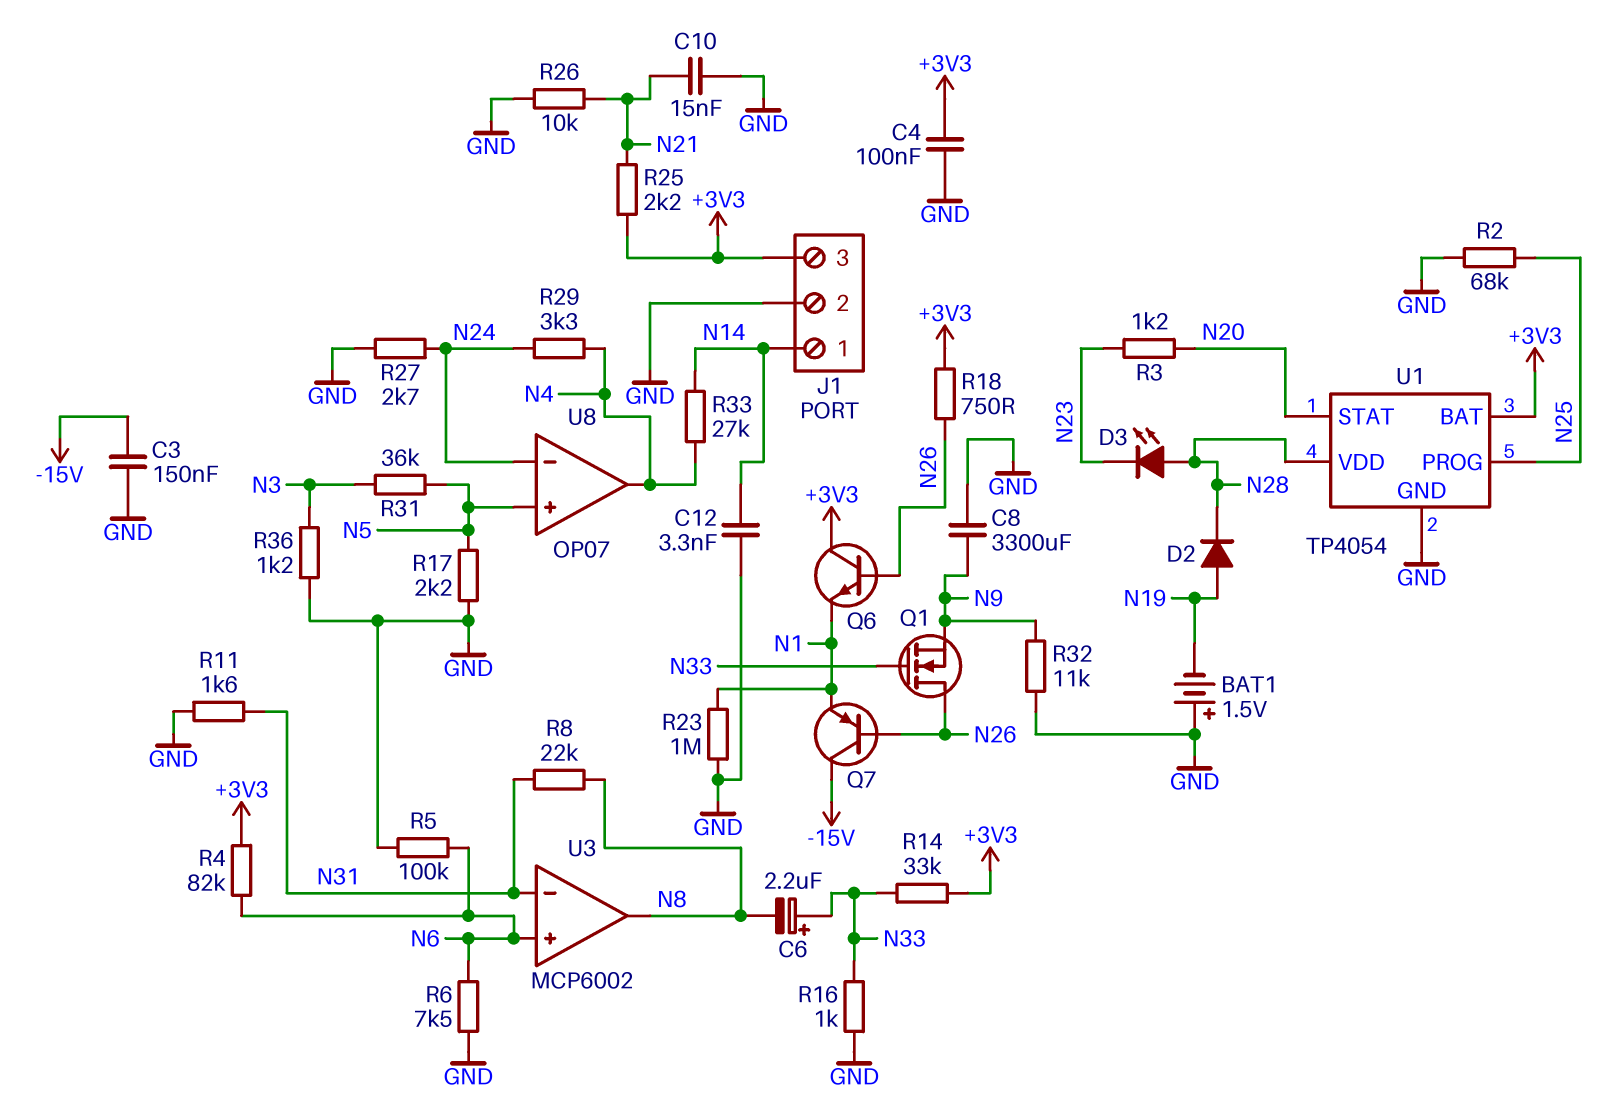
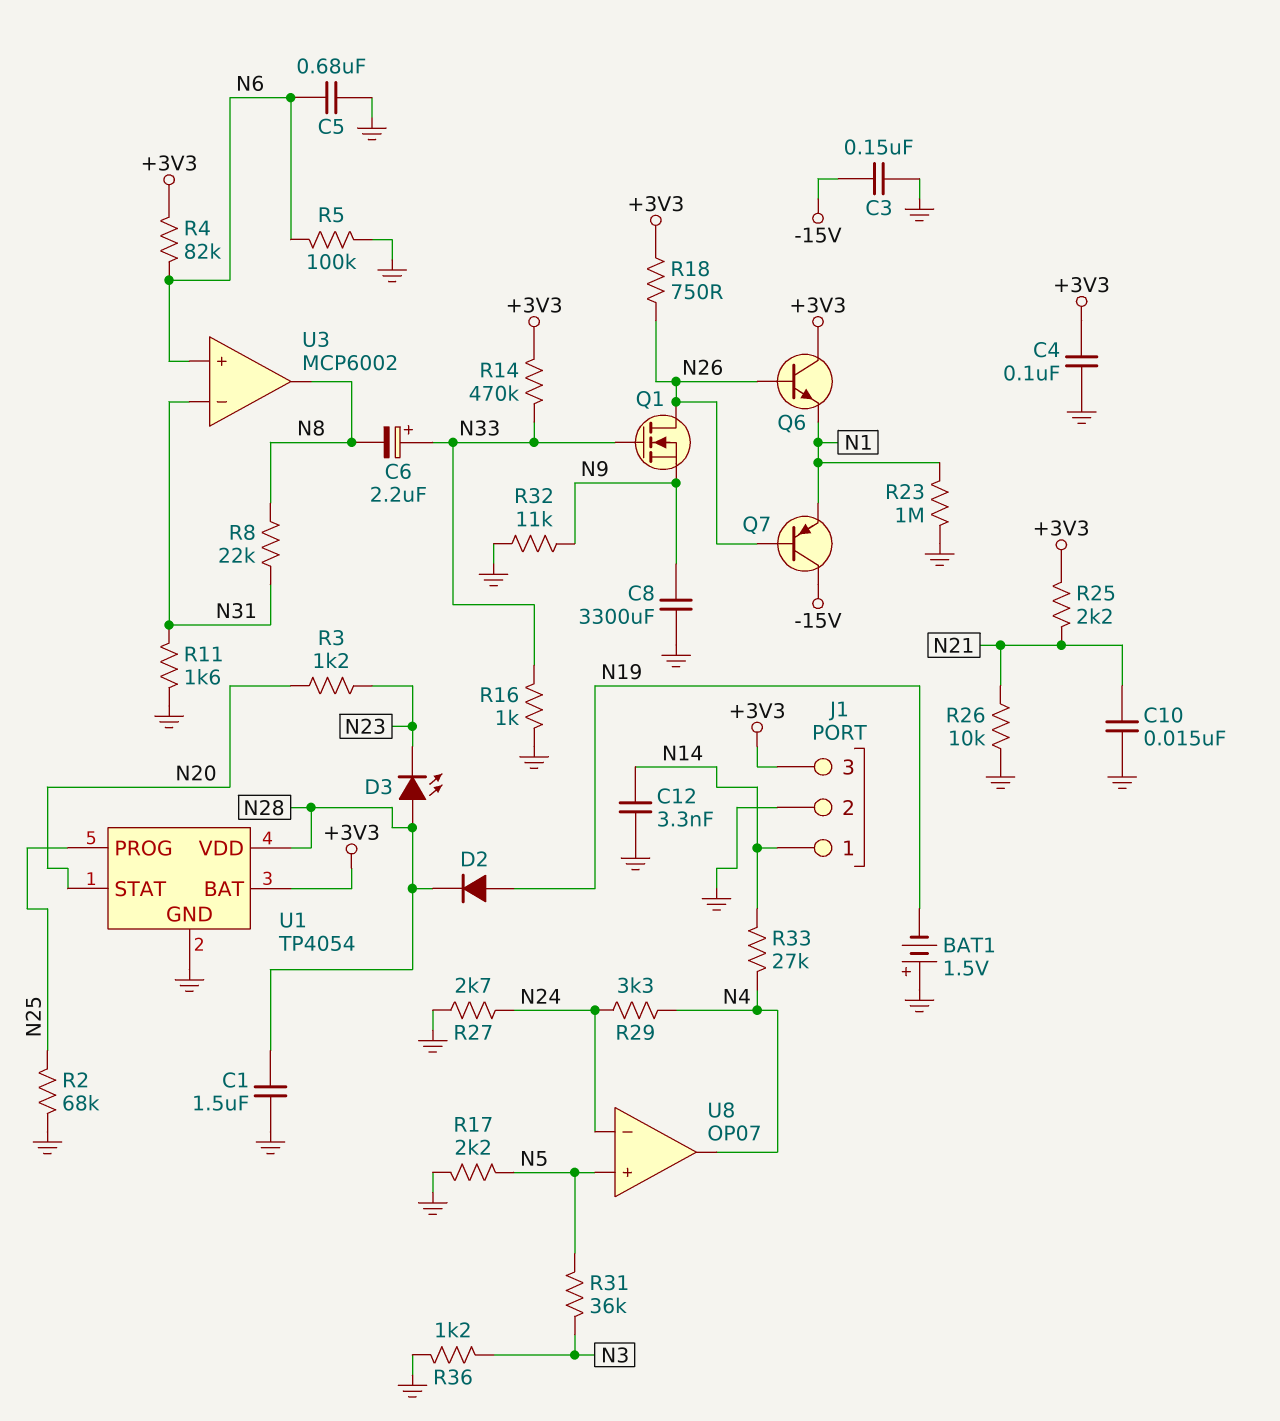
C1: none -> 1.5uF (GND, N28)
C5: none -> 680nF (GND, N6)
R6: 7.5k (GND, N6) -> none
R14: 33k (+3V3, N33) -> 470k (+3V3, N33)

